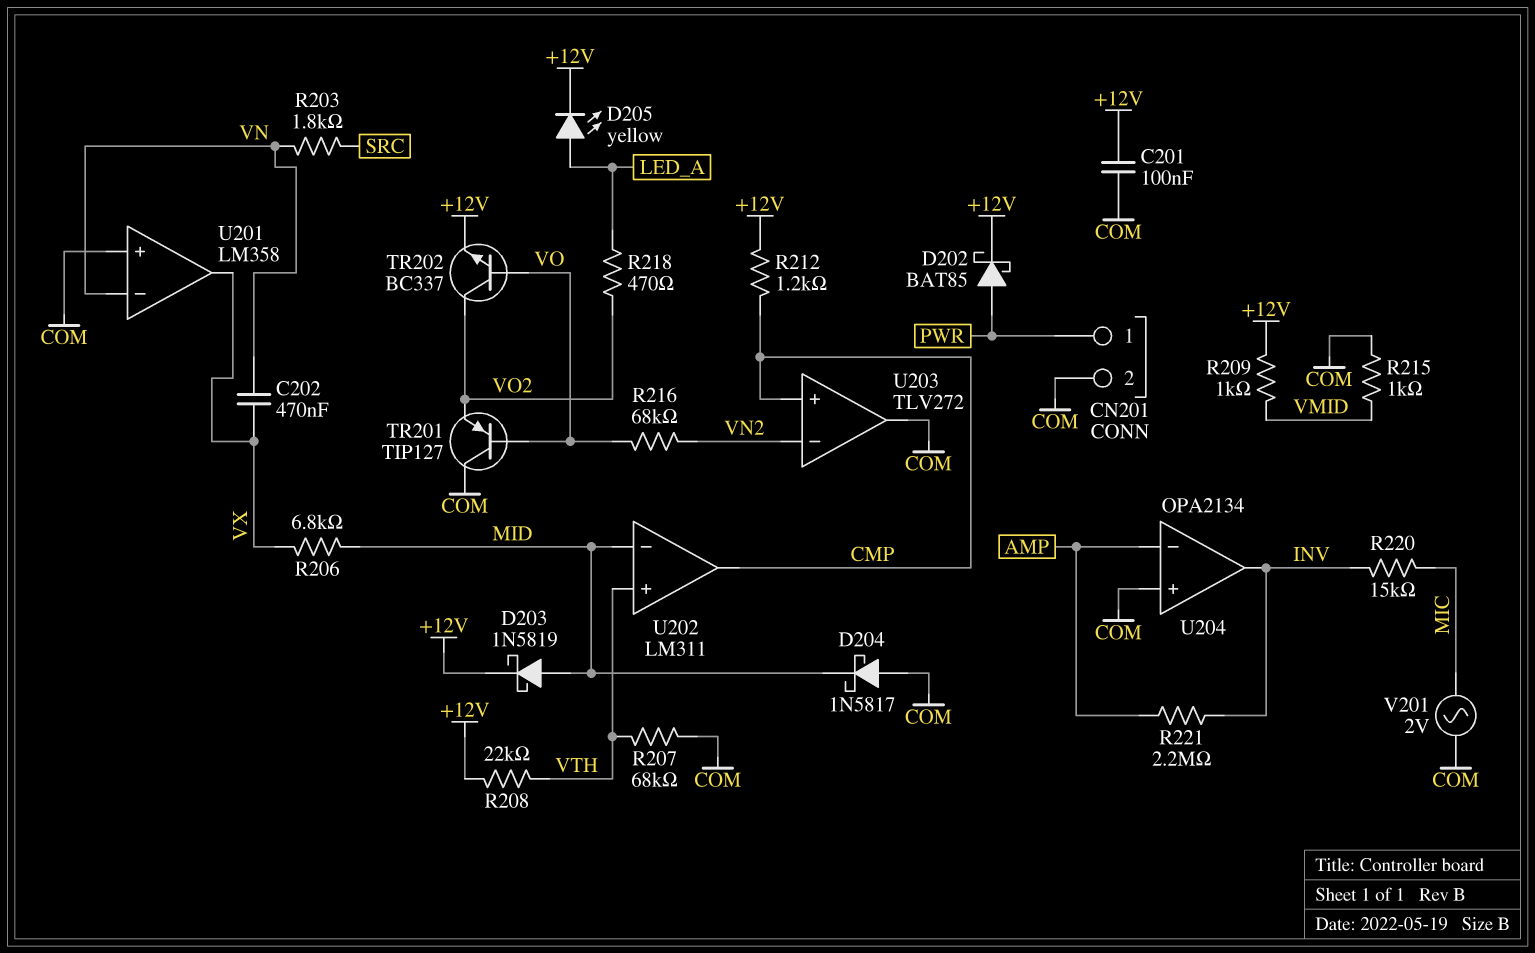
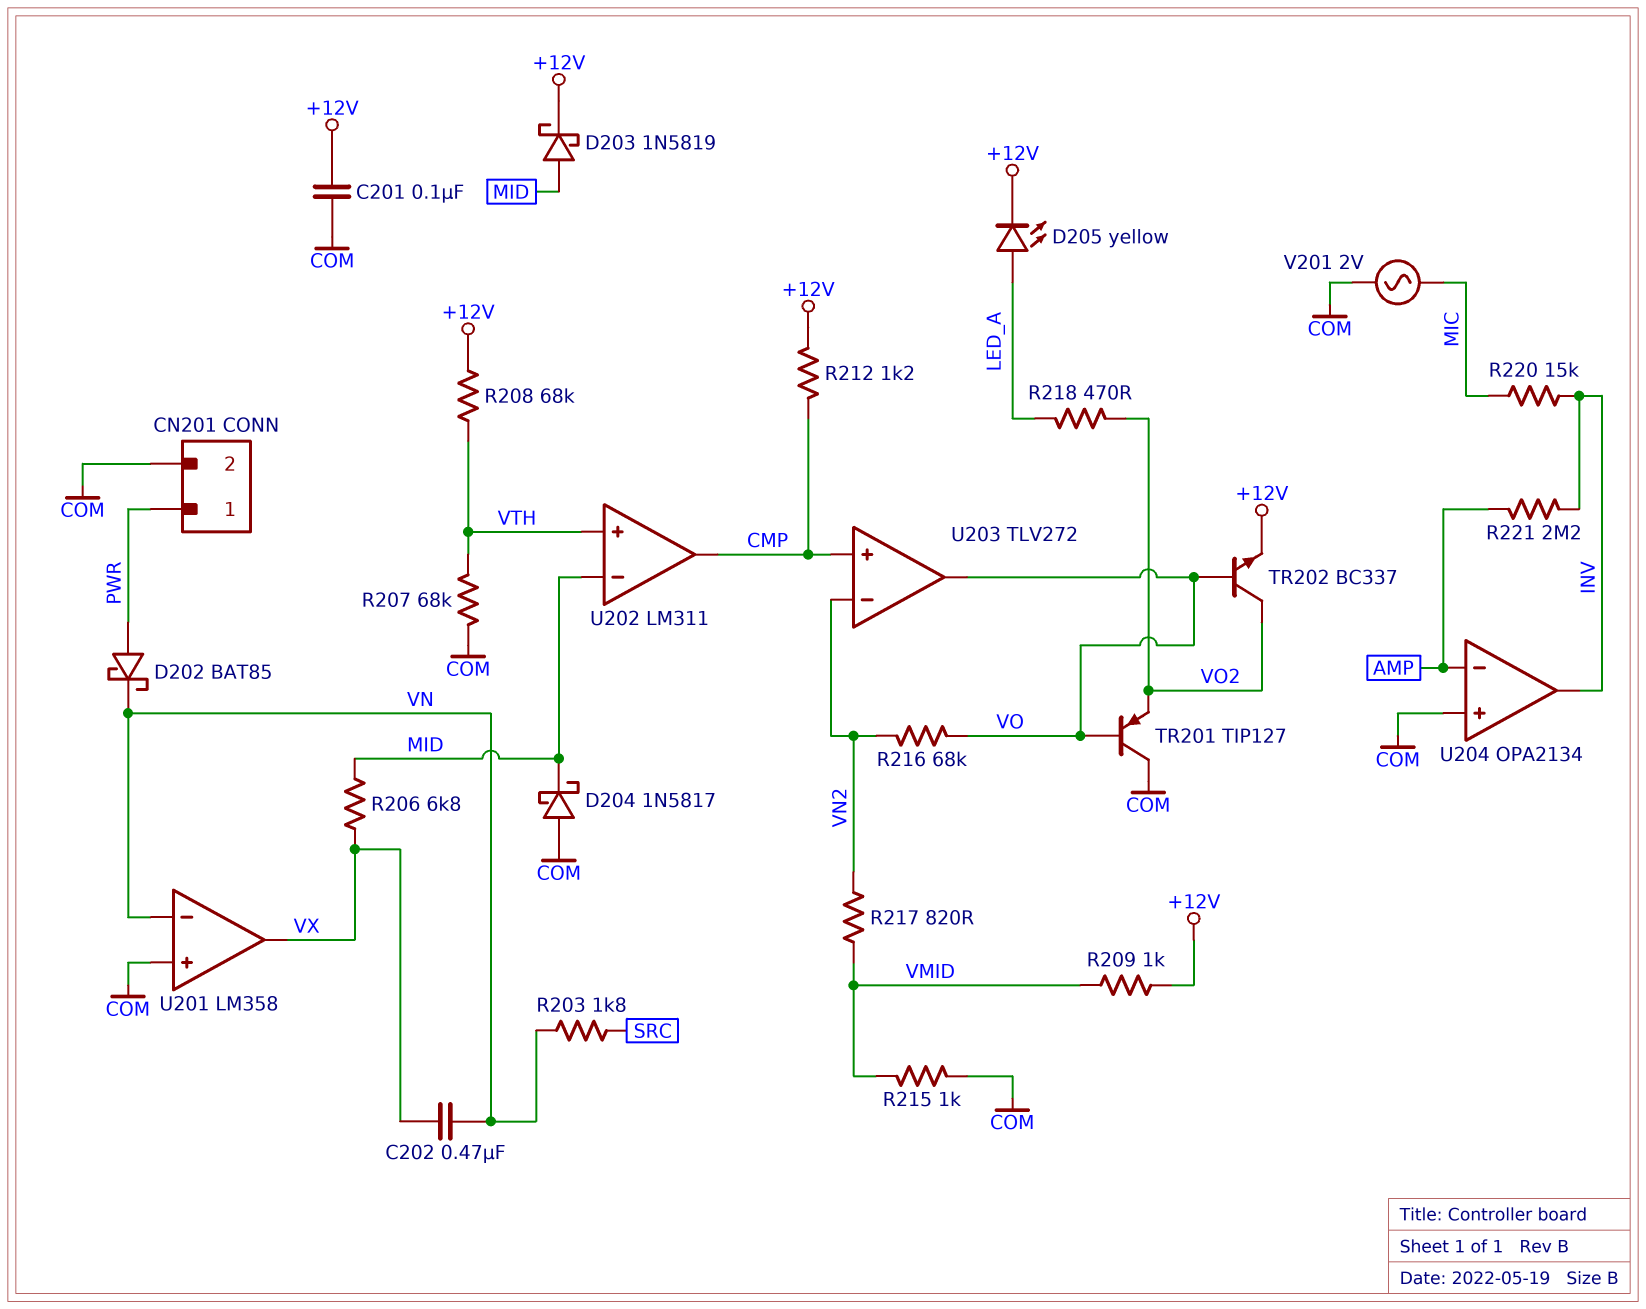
D202: schottky BAT85 (A PWR, K +12V) -> schottky BAT85 (A PWR, K VN)
R208: 22k (+12V, VTH) -> 68k (+12V, VTH)
R217: none -> 820 (VMID, VN2)
U203 pin out: COM -> VO

